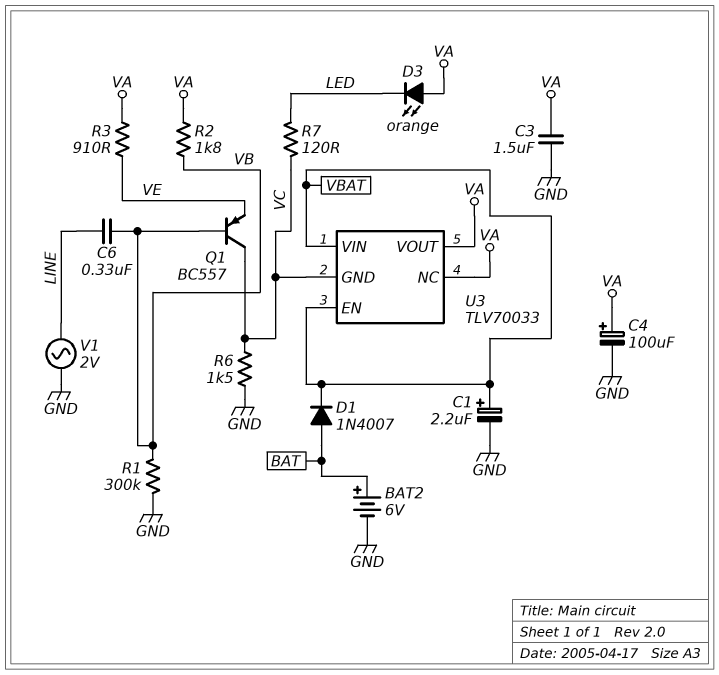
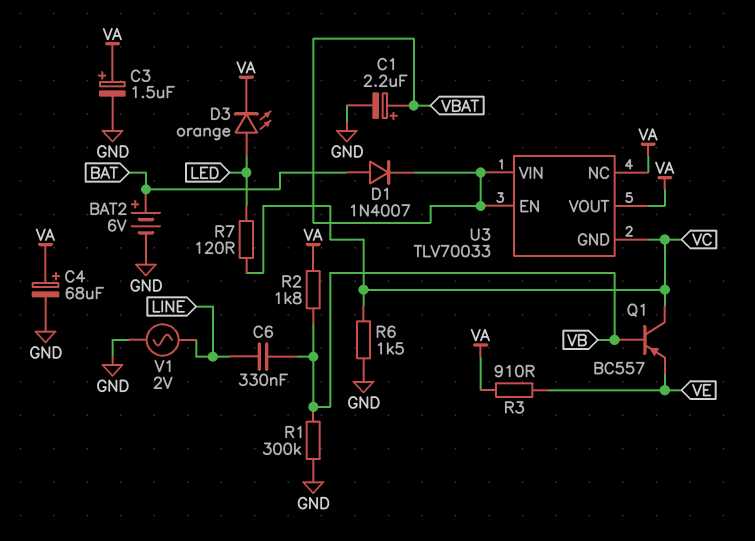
C3: 1.5uF (GND, VA) -> 1.5uF (plus VA, minus GND)
C4: 100uF (plus VA, minus GND) -> 68uF (plus VA, minus GND)
D3: LED orange (A VA, K LED) -> LED orange (A LED, K VA)

